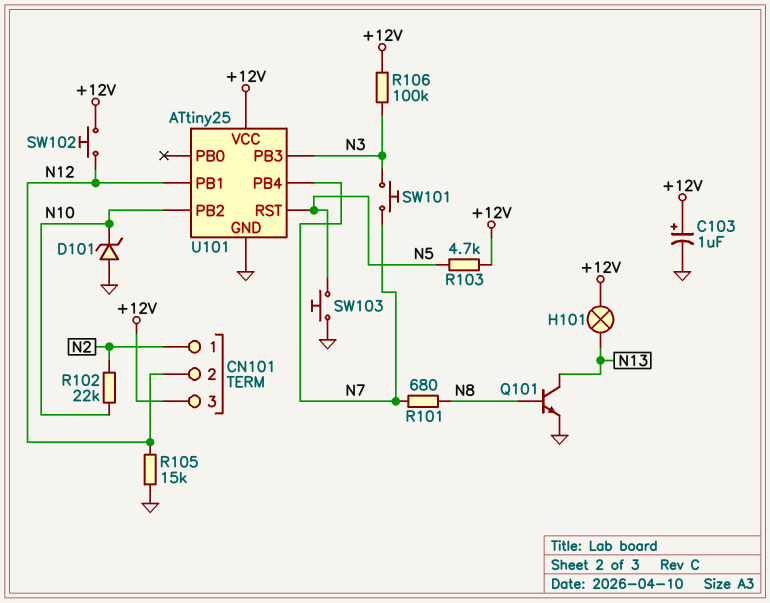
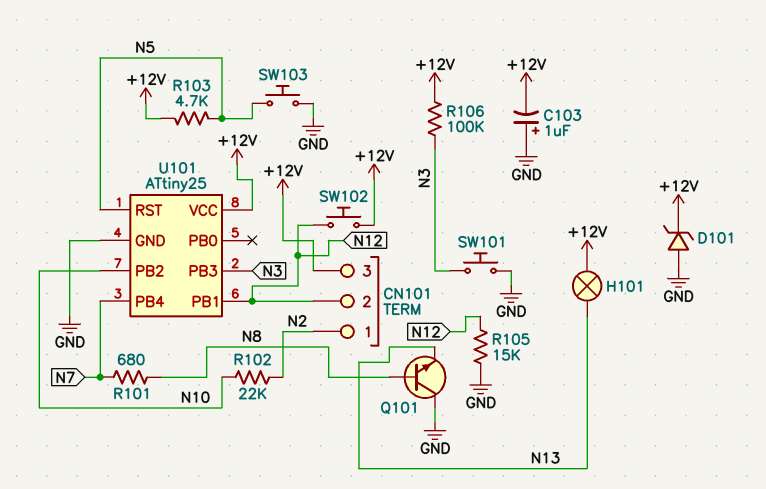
C103: 1uF (plus +12V, minus GND) -> 1uF (plus GND, minus +12V)
D101: zener (A GND, K N10) -> zener (A GND, K +12V)
Q101: NPN (B N8, C N13, E GND) -> NPN (B N8, C GND, E N13)
SW101: button (N3, N7) -> button (GND, N3)

